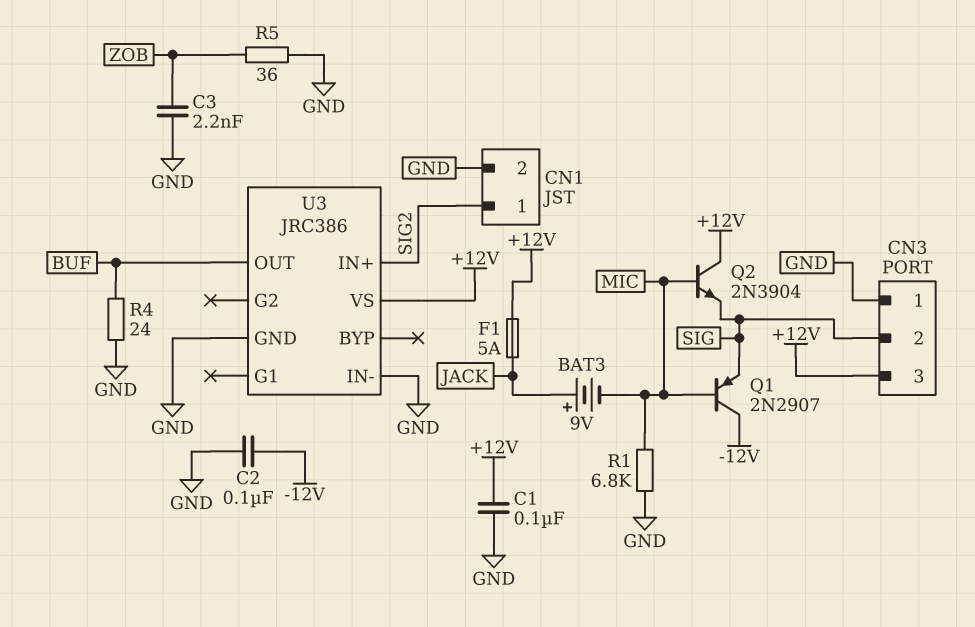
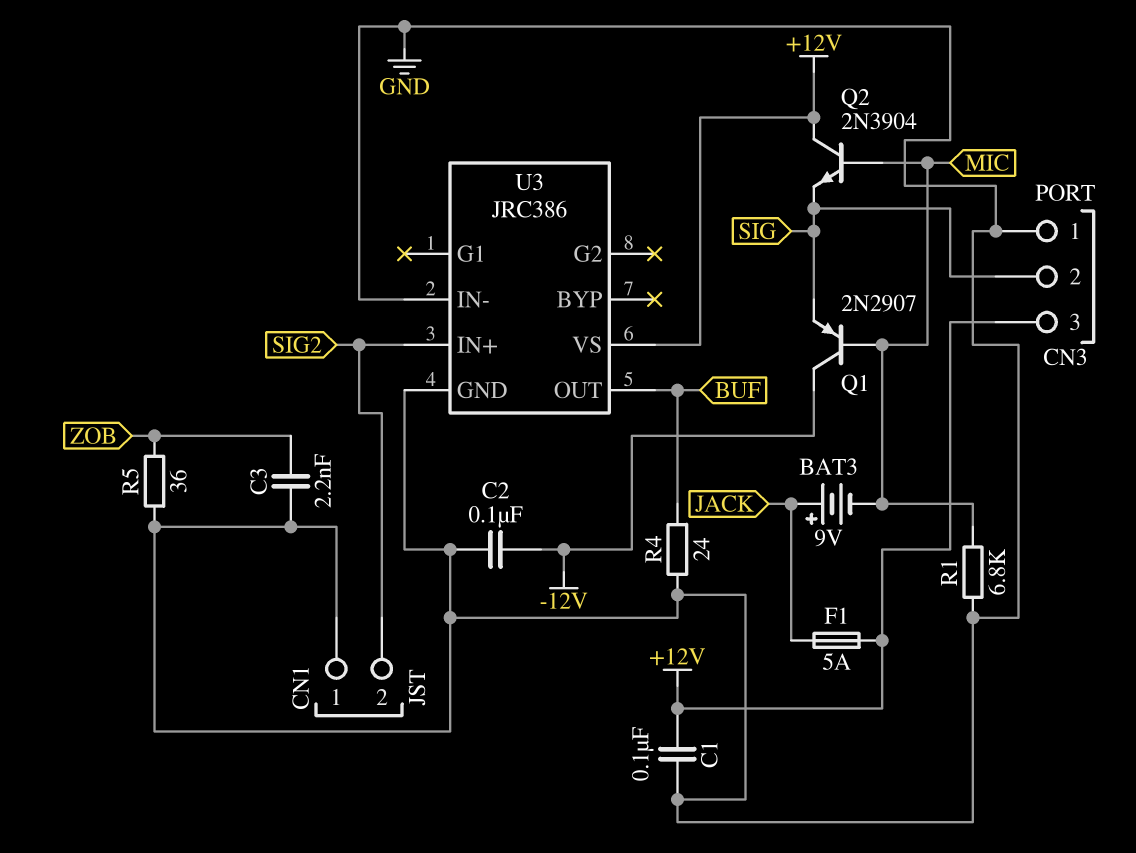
CN1 pin 1: SIG2 -> GND
CN1 pin 2: GND -> SIG2

